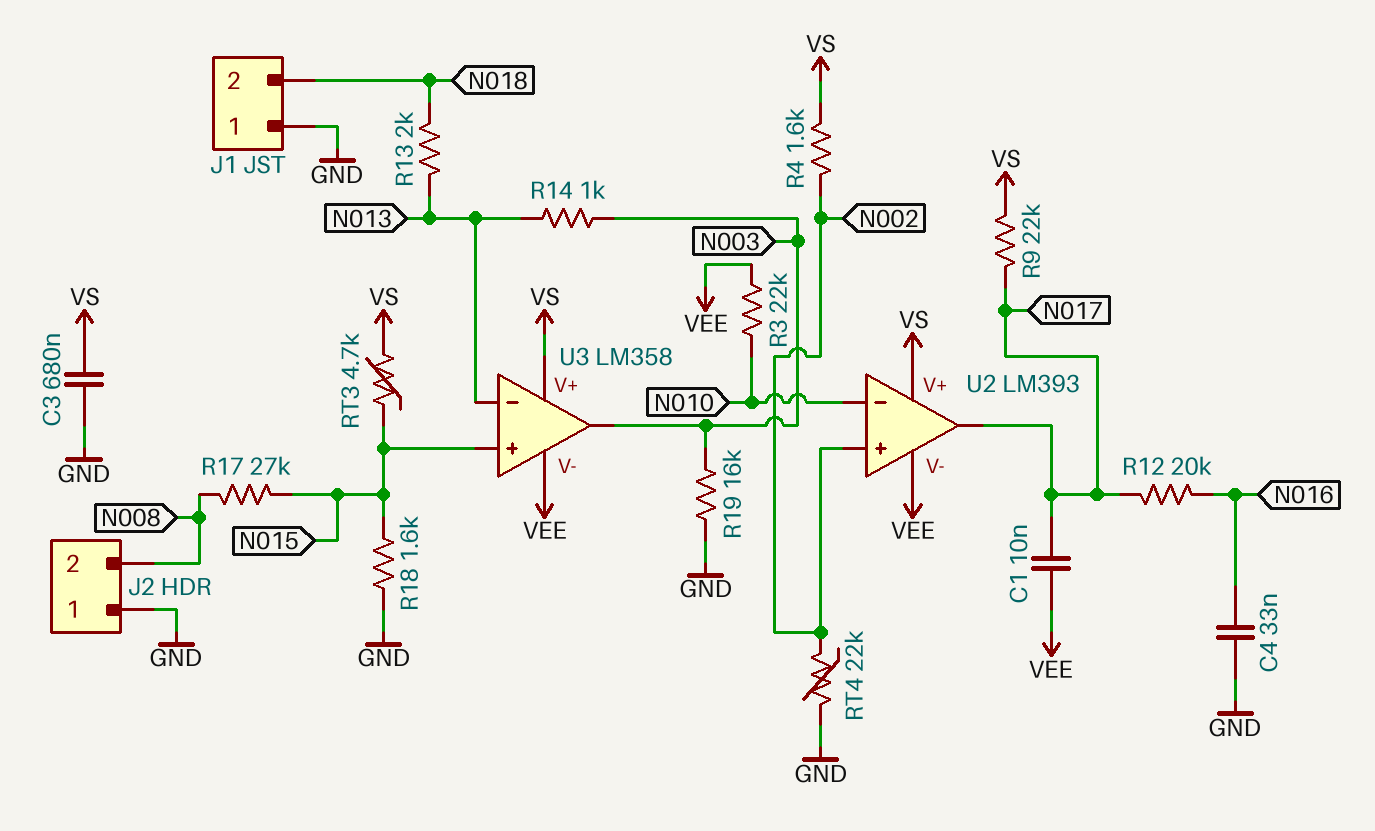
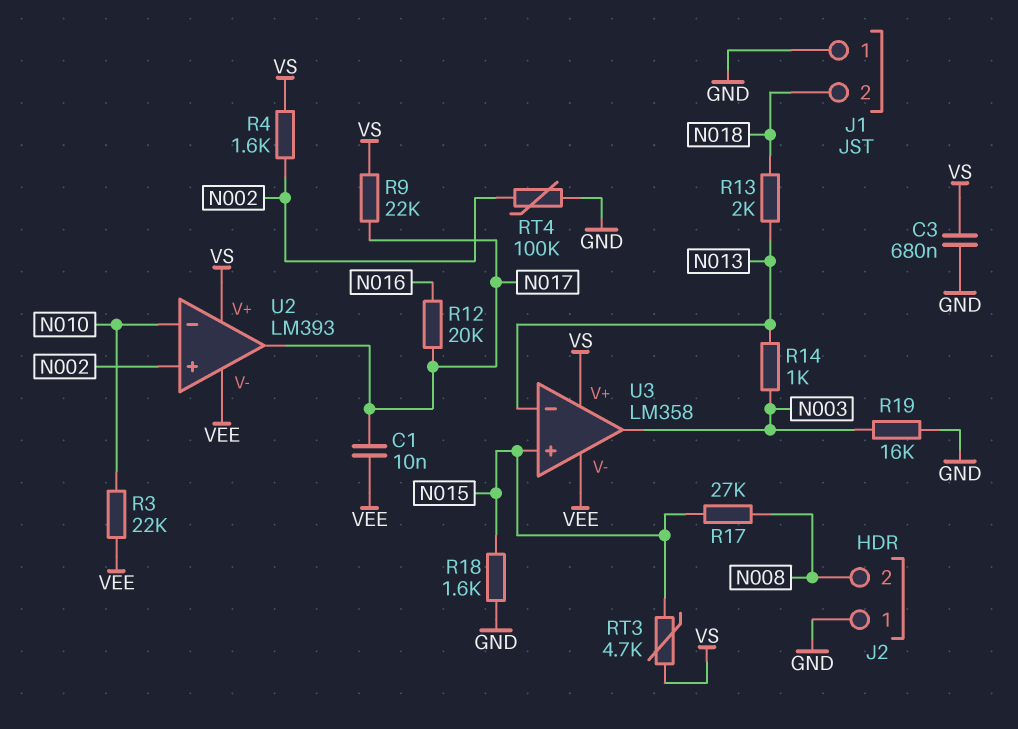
C4: 33nF (GND, N016) -> none
RT4: 22k (GND, N002) -> 100k (GND, N002)

